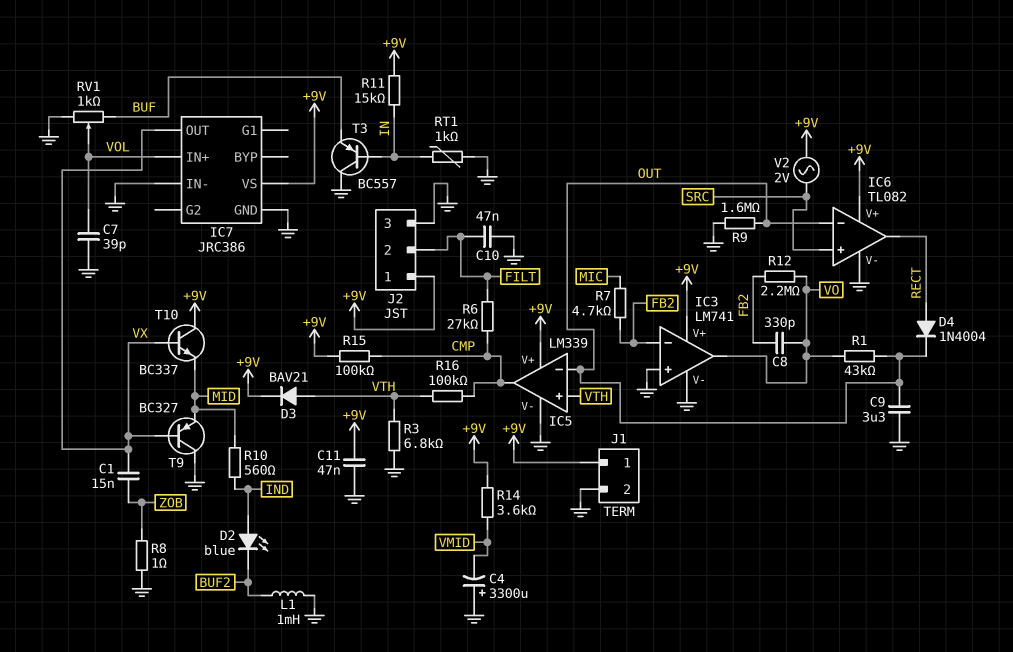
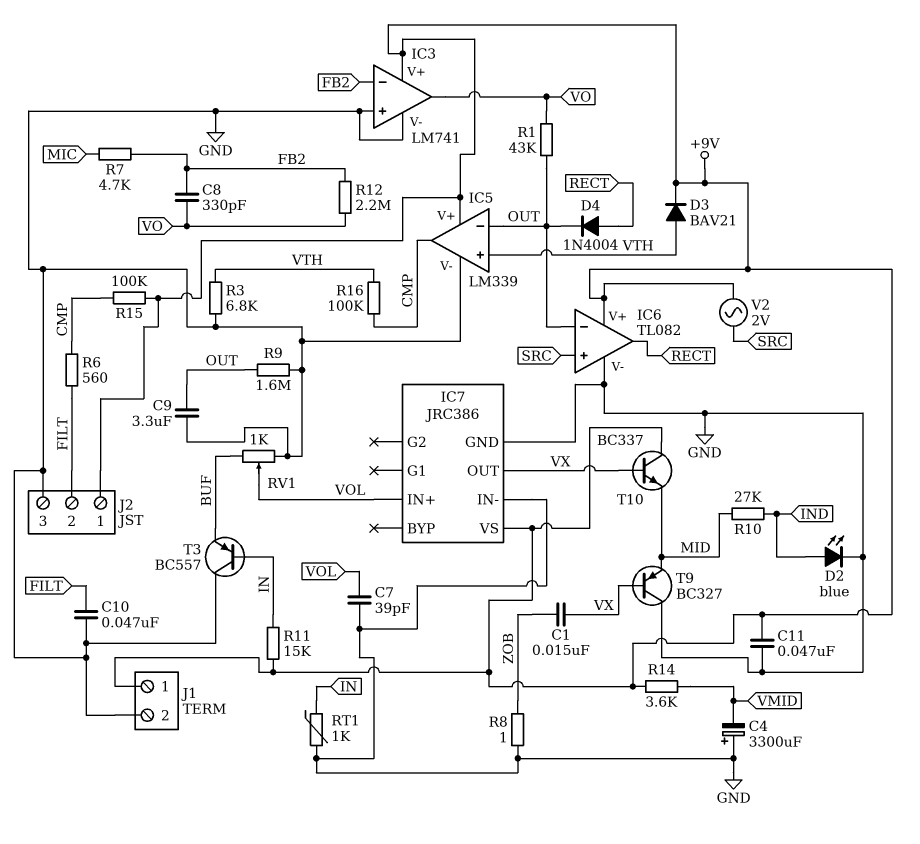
D2: LED blue (A IND, K BUF2) -> LED blue (A IND, K GND)
L1: 1mH (BUF2, GND) -> none
R6: 27k (CMP, FILT) -> 560 (CMP, FILT)
R10: 560 (IND, MID) -> 27k (IND, MID)

